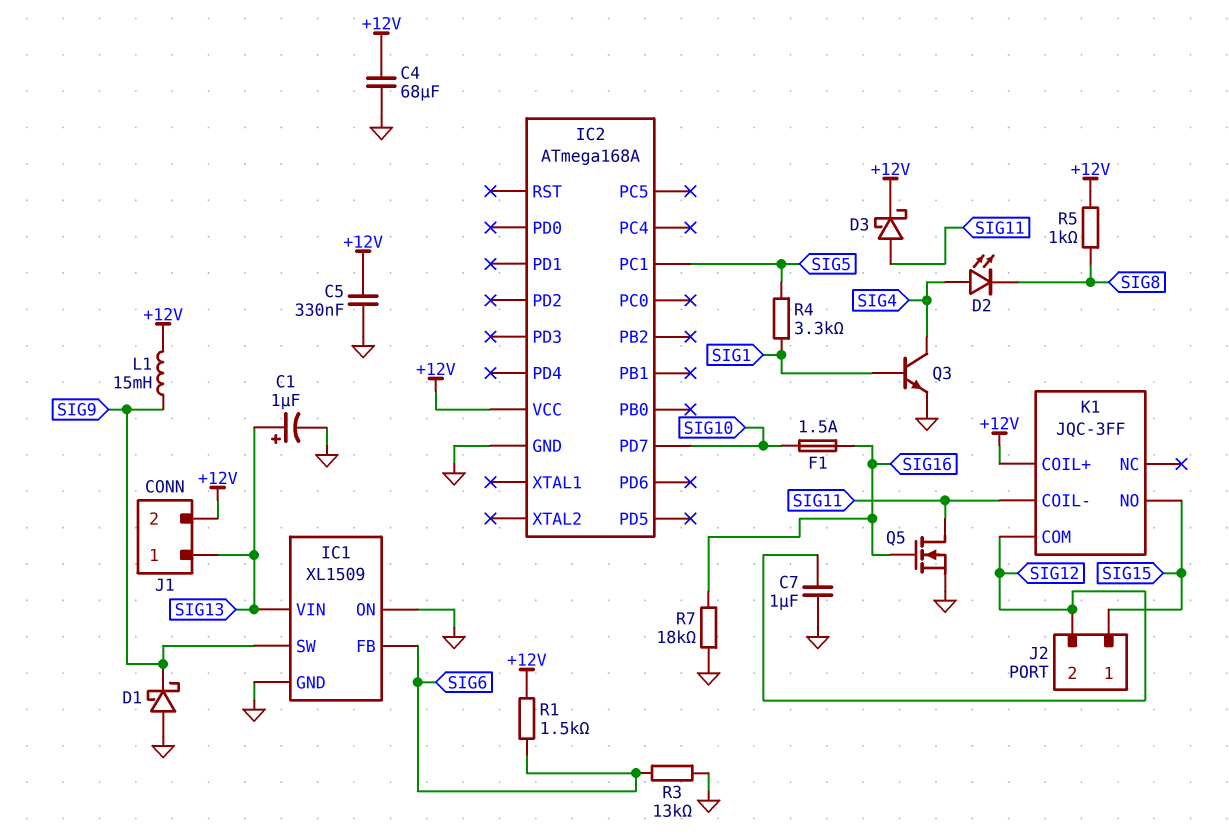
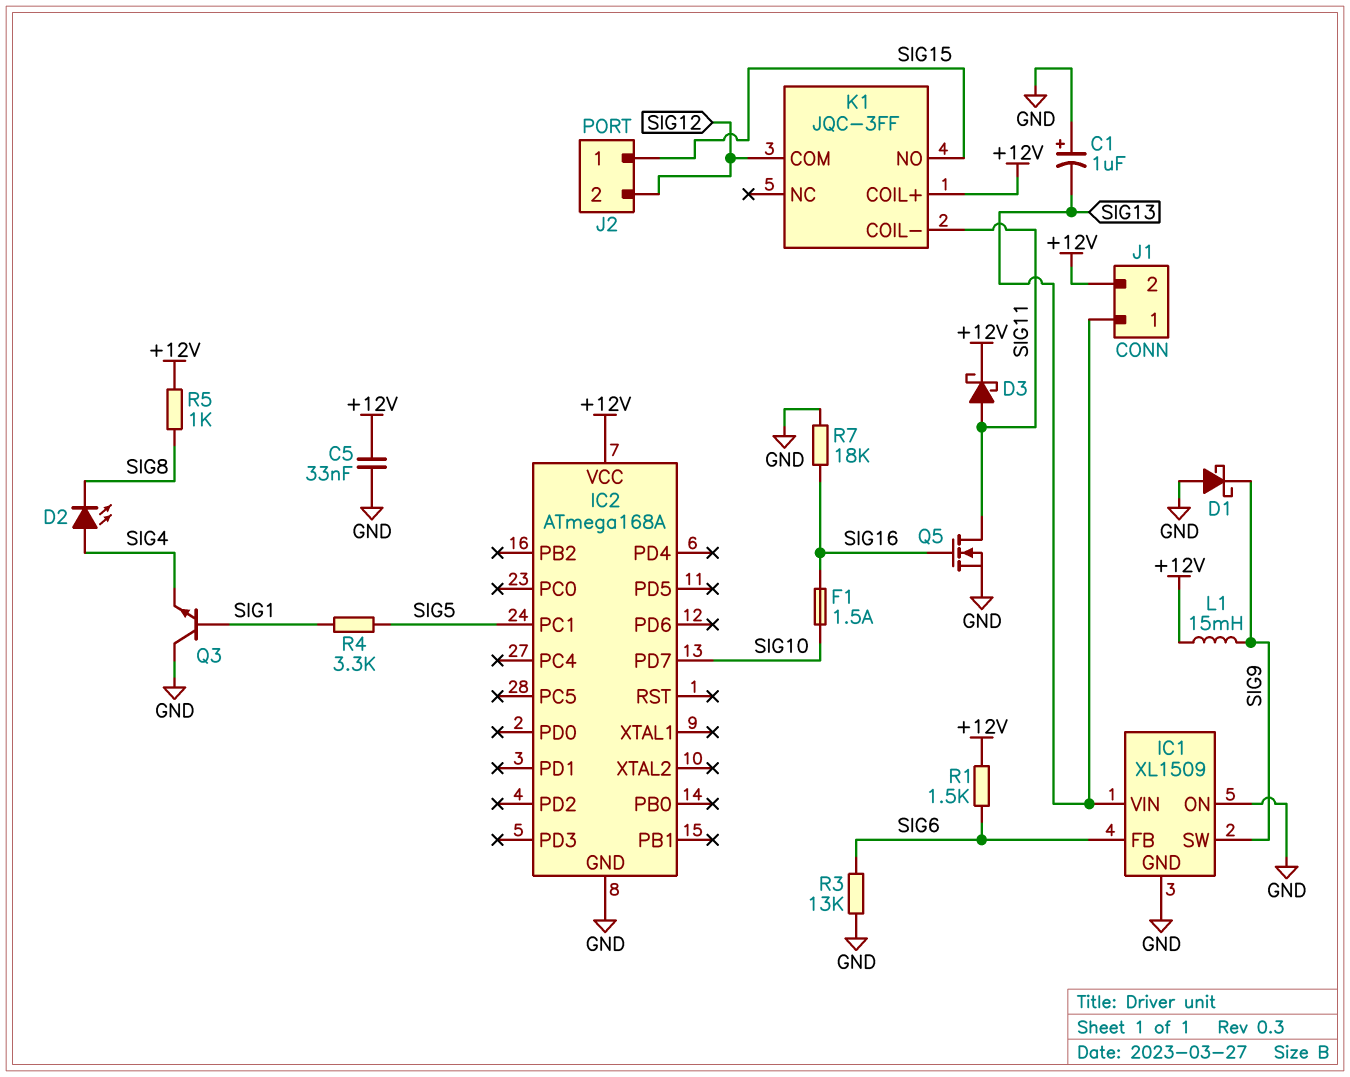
C1: 1uF (plus SIG13, minus GND) -> 1uF (plus GND, minus SIG13)
C4: 68uF (+12V, GND) -> none
C5: 330nF (+12V, GND) -> 33nF (+12V, GND)
C7: 1uF (GND, SIG12) -> none
Q3: NPN (B SIG1, C SIG4, E GND) -> NPN (B SIG1, C GND, E SIG4)

